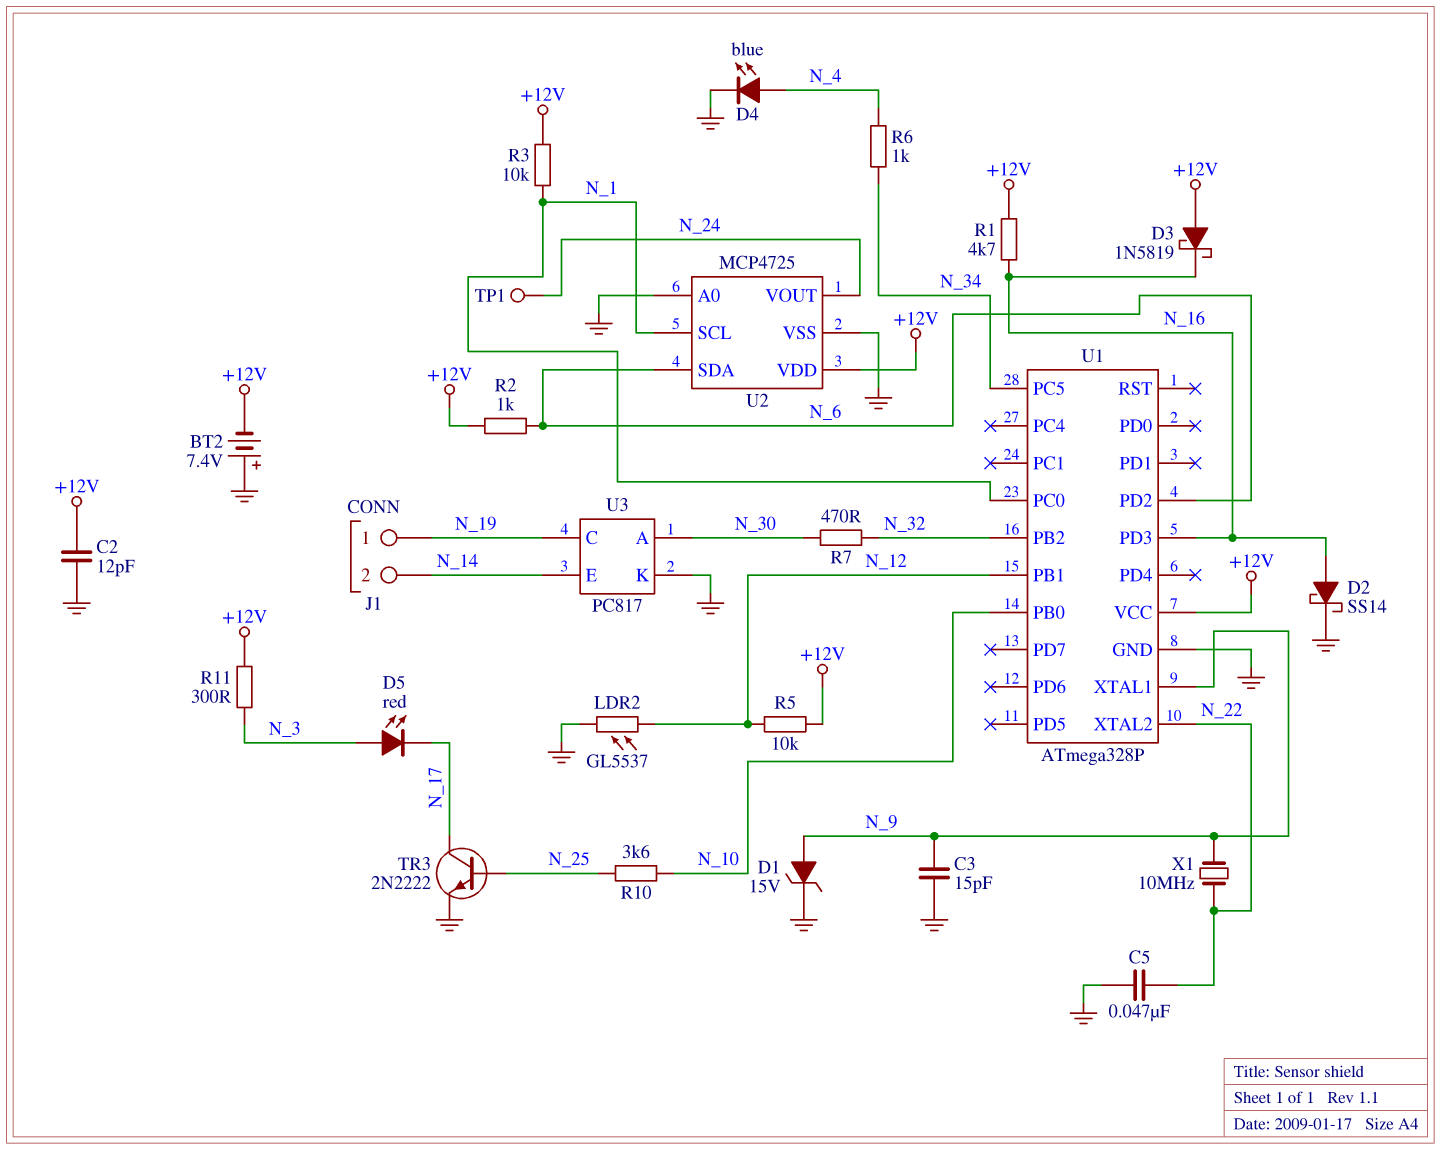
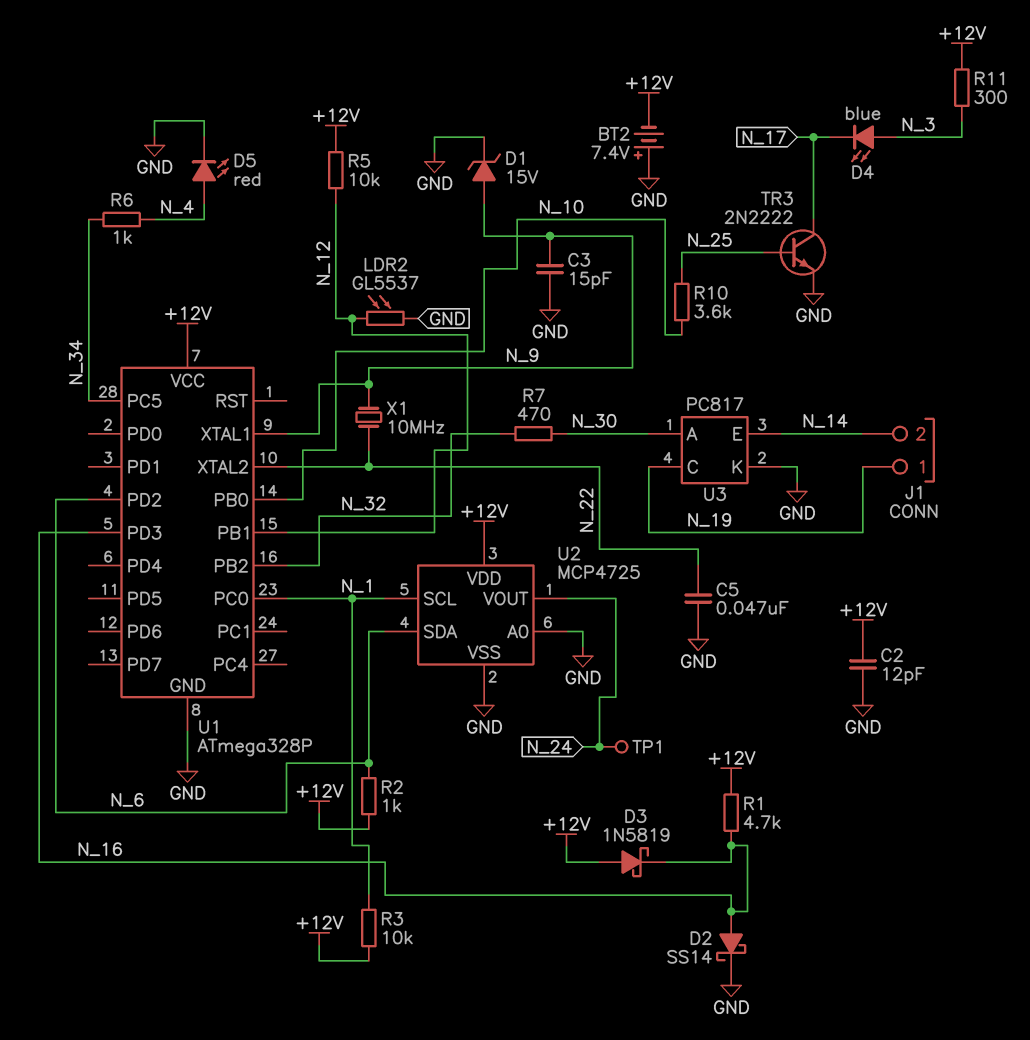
D4: LED blue (A N_4, K GND) -> LED blue (A N_3, K N_17)
D5: LED red (A N_3, K N_17) -> LED red (A N_4, K GND)

